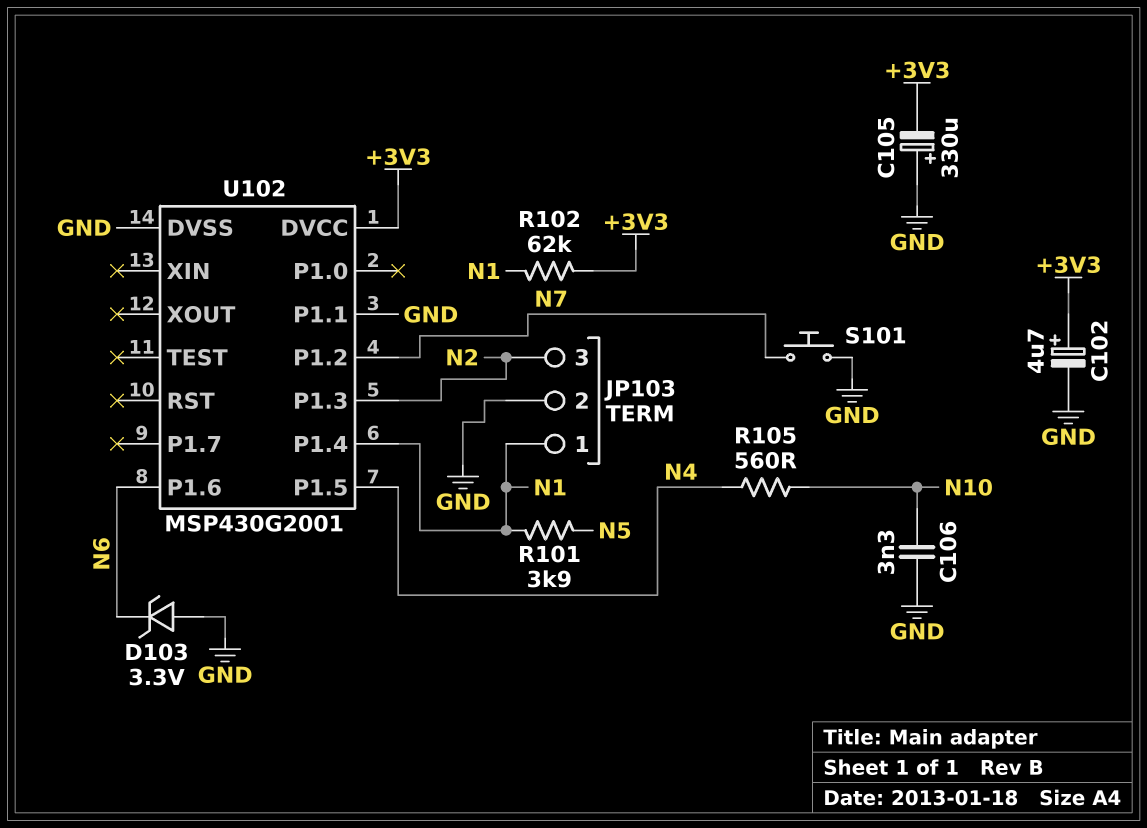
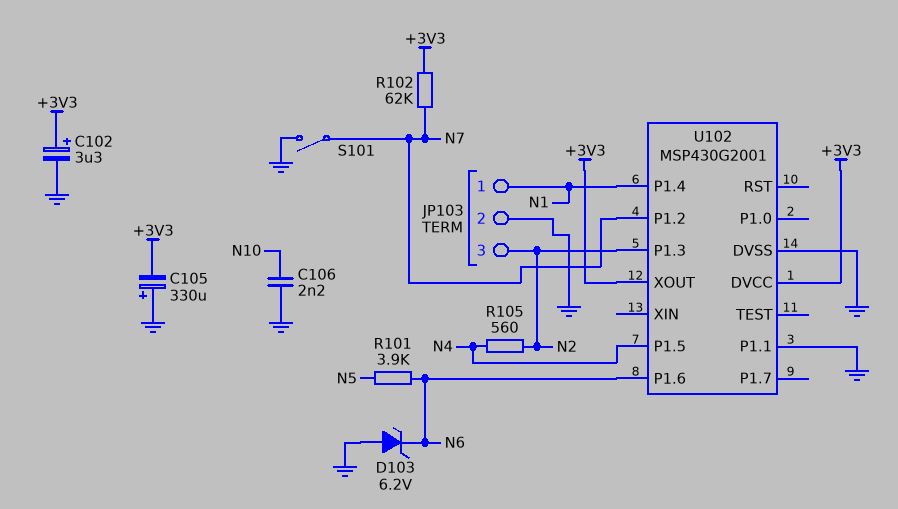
C102: 4.7uF (plus +3V3, minus GND) -> 3.3uF (plus +3V3, minus GND)
C106: 3.3nF (GND, N10) -> 2.2nF (GND, N10)
D103: zener 3.3V (A GND, K N6) -> zener 6.2V (A GND, K N6)
R101: 3.9k (N1, N5) -> 3.9k (N5, N6)
R102: 62k (+3V3, N1) -> 62k (+3V3, N7)
R105: 560 (N4, N10) -> 560 (N2, N4)
S101: button (GND, N7) -> switch (GND, N7)
U102 pin XOUT: none -> +3V3

